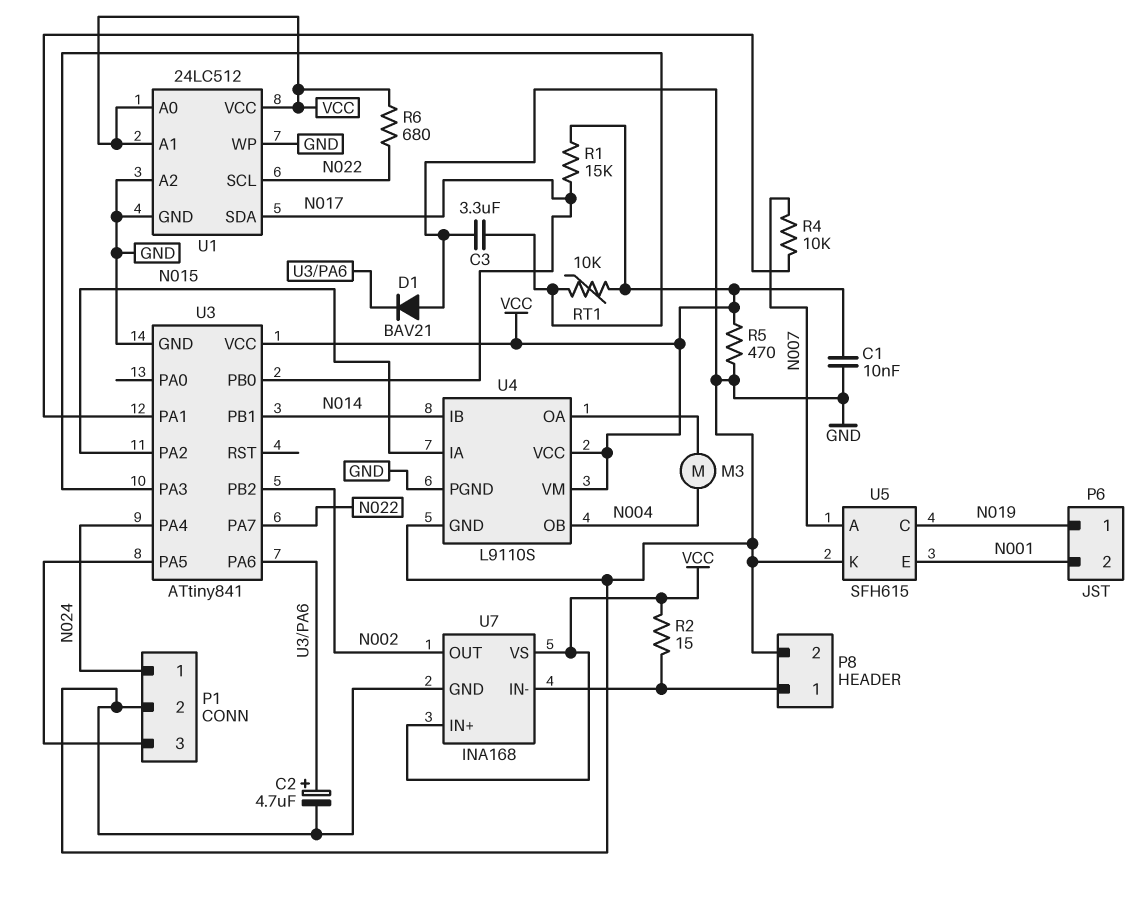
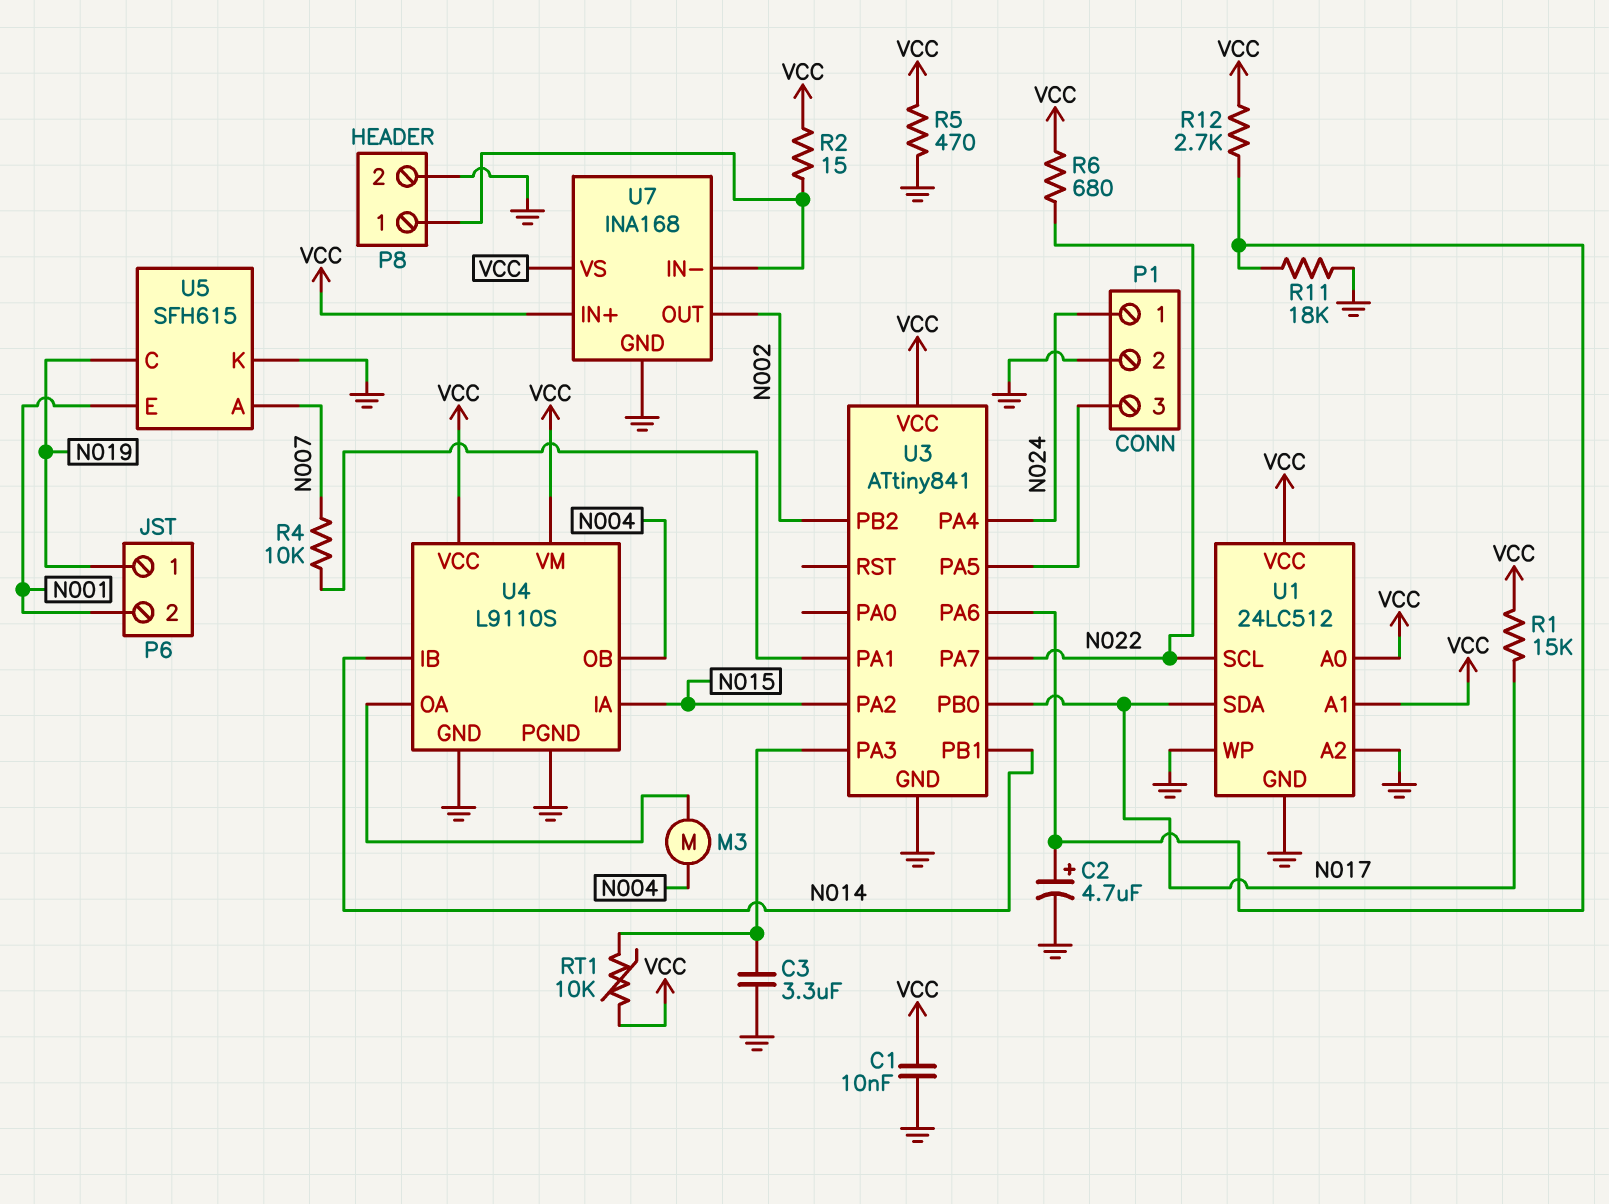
D1: diode BAV21 (A GND, K U3/PA6) -> none
R11: none -> 18k (GND, U3/PA6)
R12: none -> 2.7k (U3/PA6, VCC)

